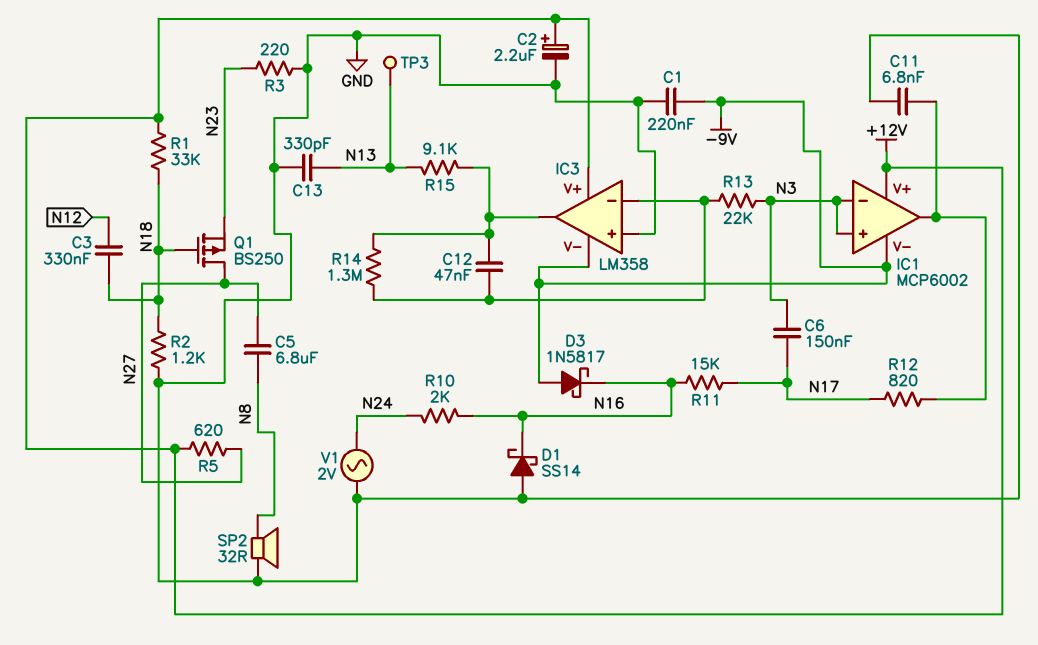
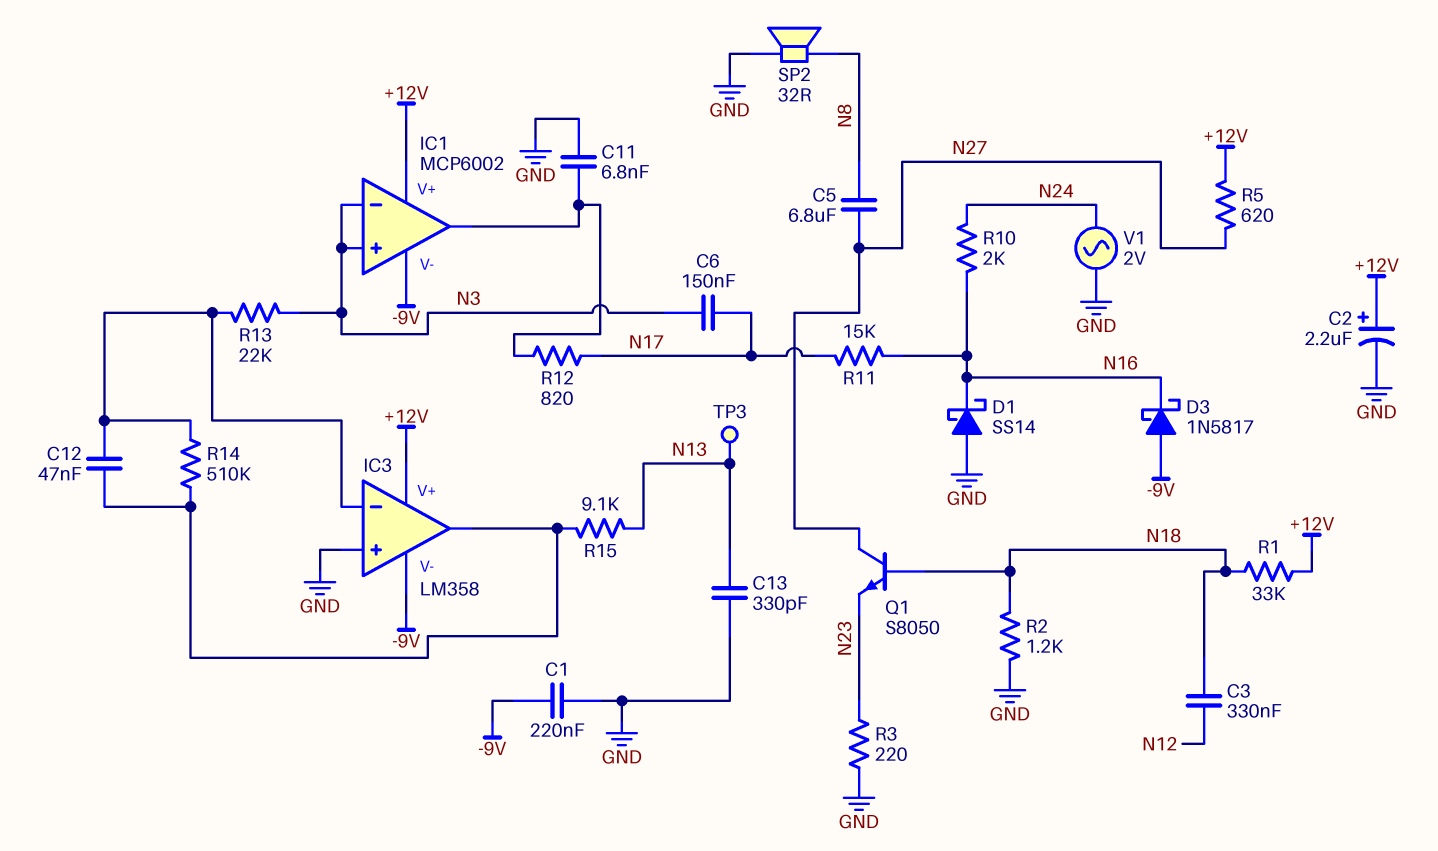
Q1: PMOS BS250 (G N18, D N27, S N23) -> NPN S8050 (B N18, C N27, E N23)
R14: 1.3M (IC3/in-, IC3/out) -> 510k (IC3/in-, IC3/out)

